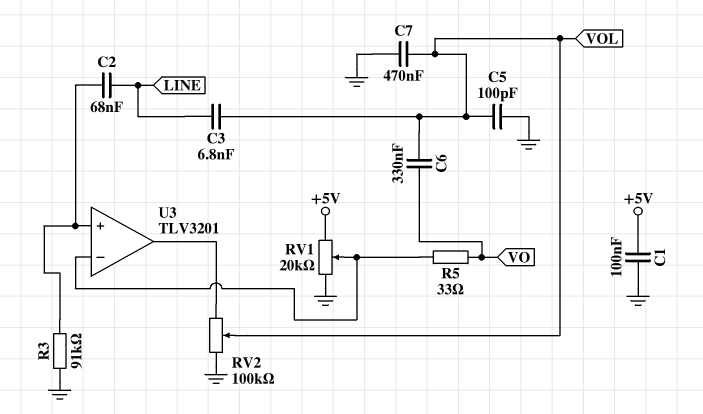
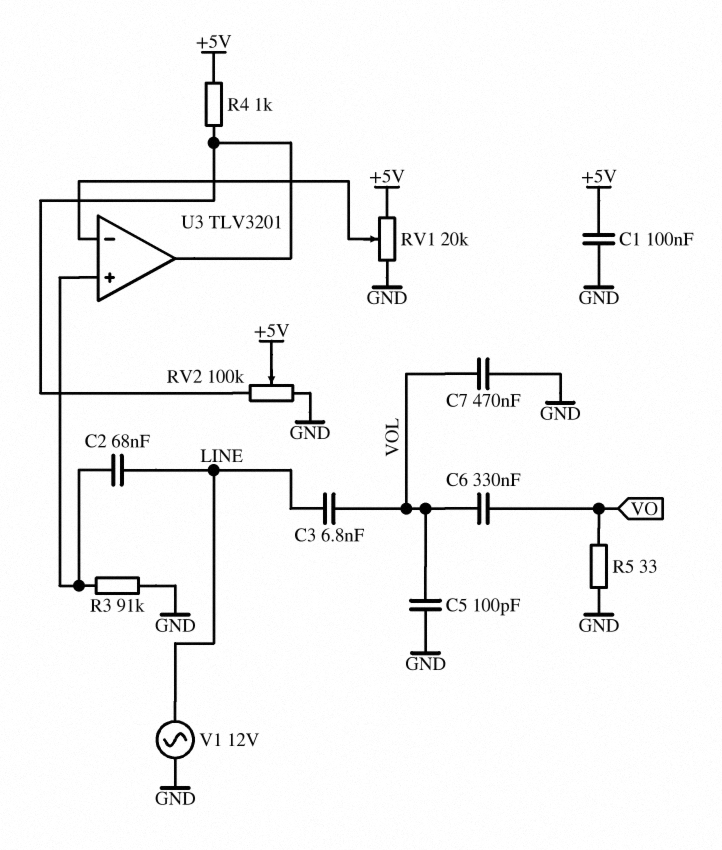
R4: none -> 1k (+5V, U3/out)
R5: 33 (U3/in-, VO) -> 33 (GND, VO)
RV2: 100k (GND, U3/out, wiper VOL) -> 100k (GND, U3/out, wiper +5V)
V1: none -> AC 12V (GND, LINE)

